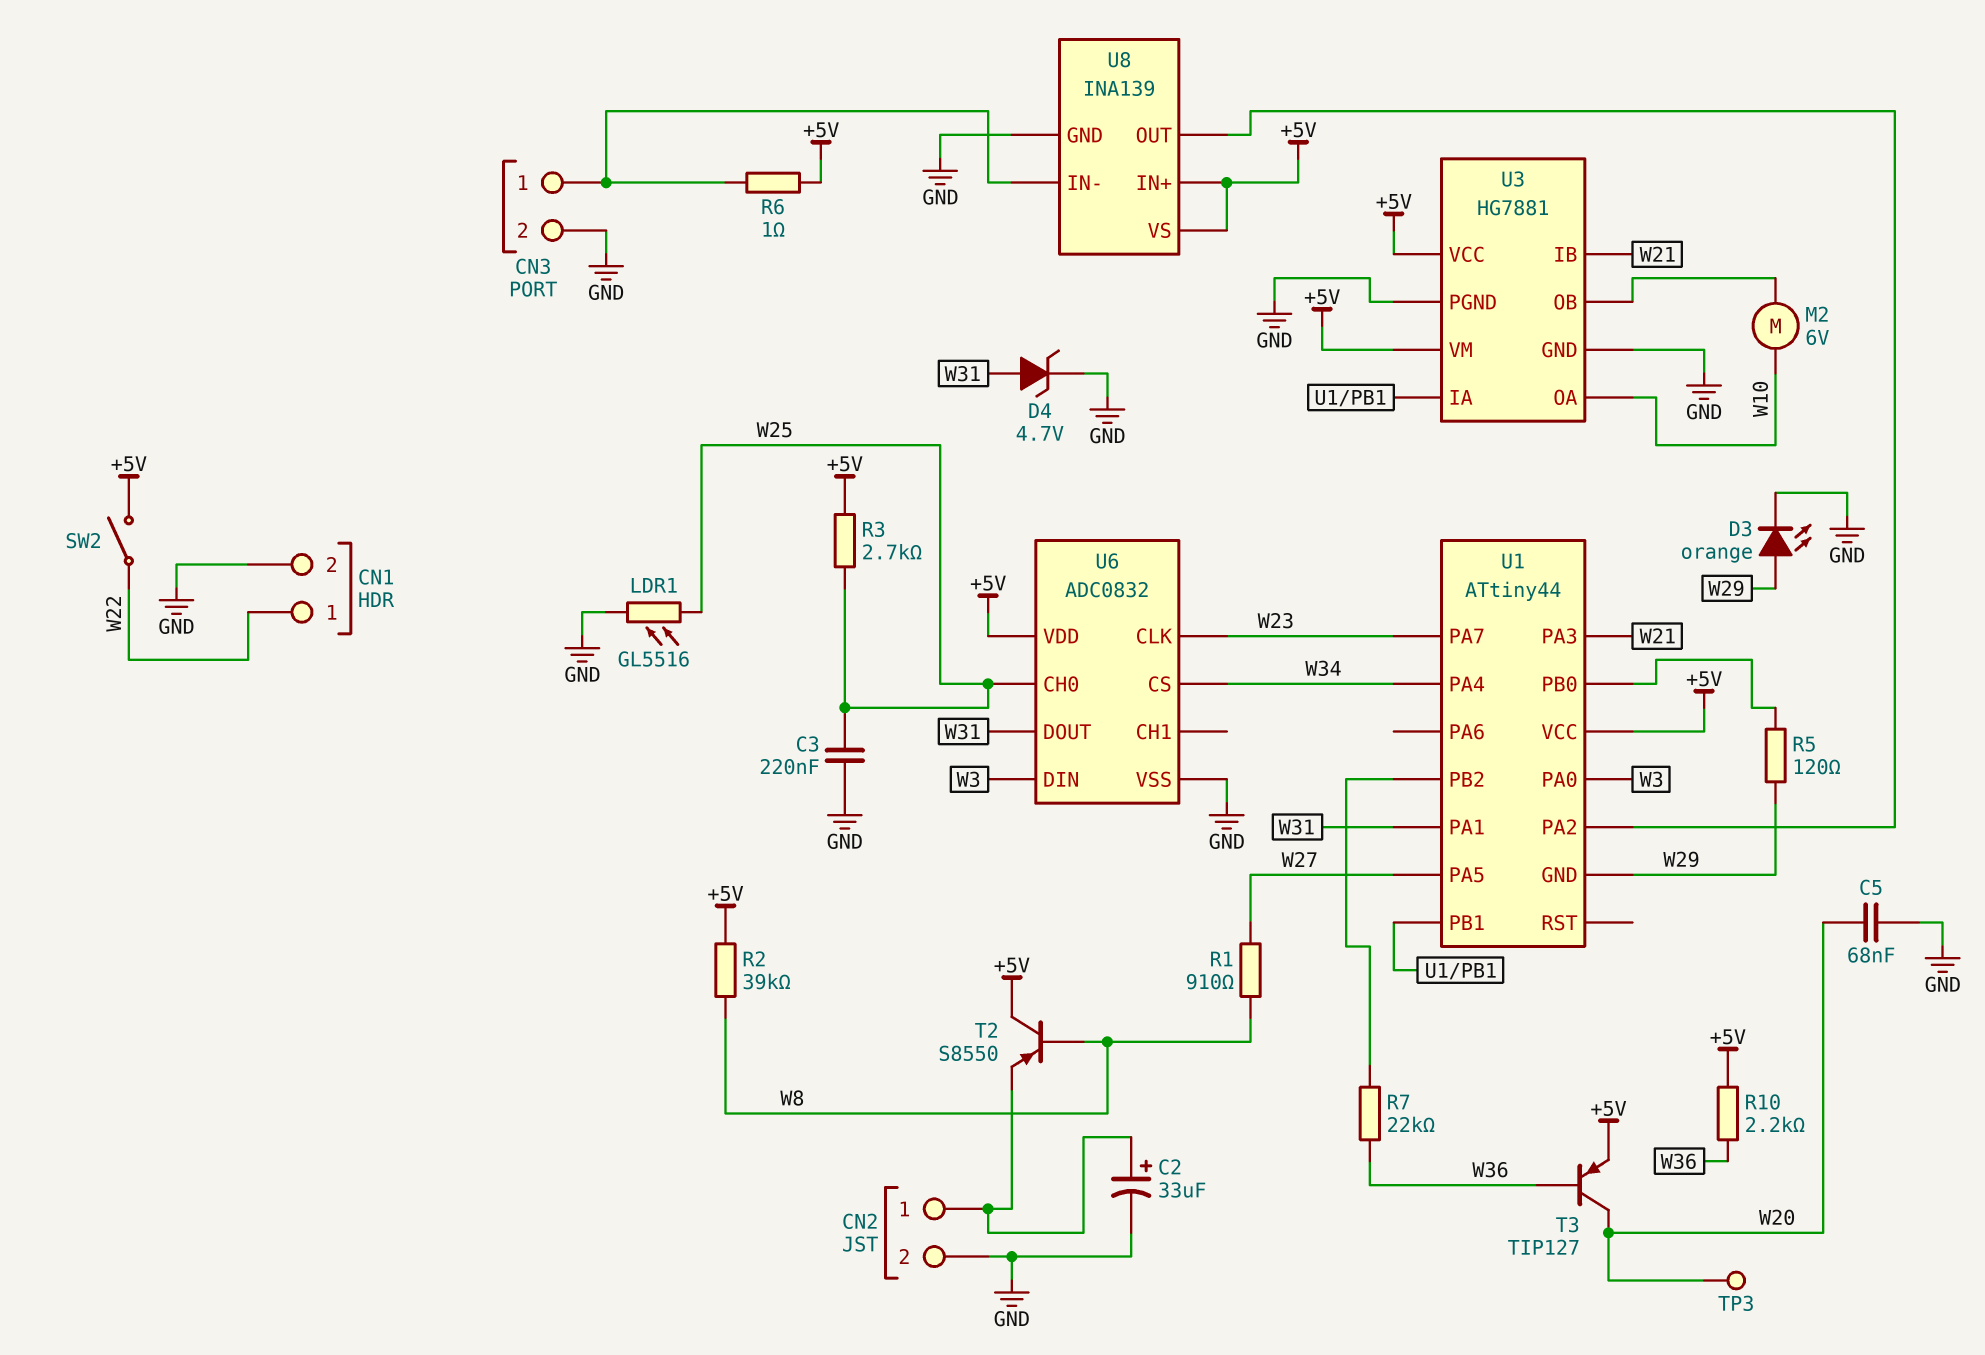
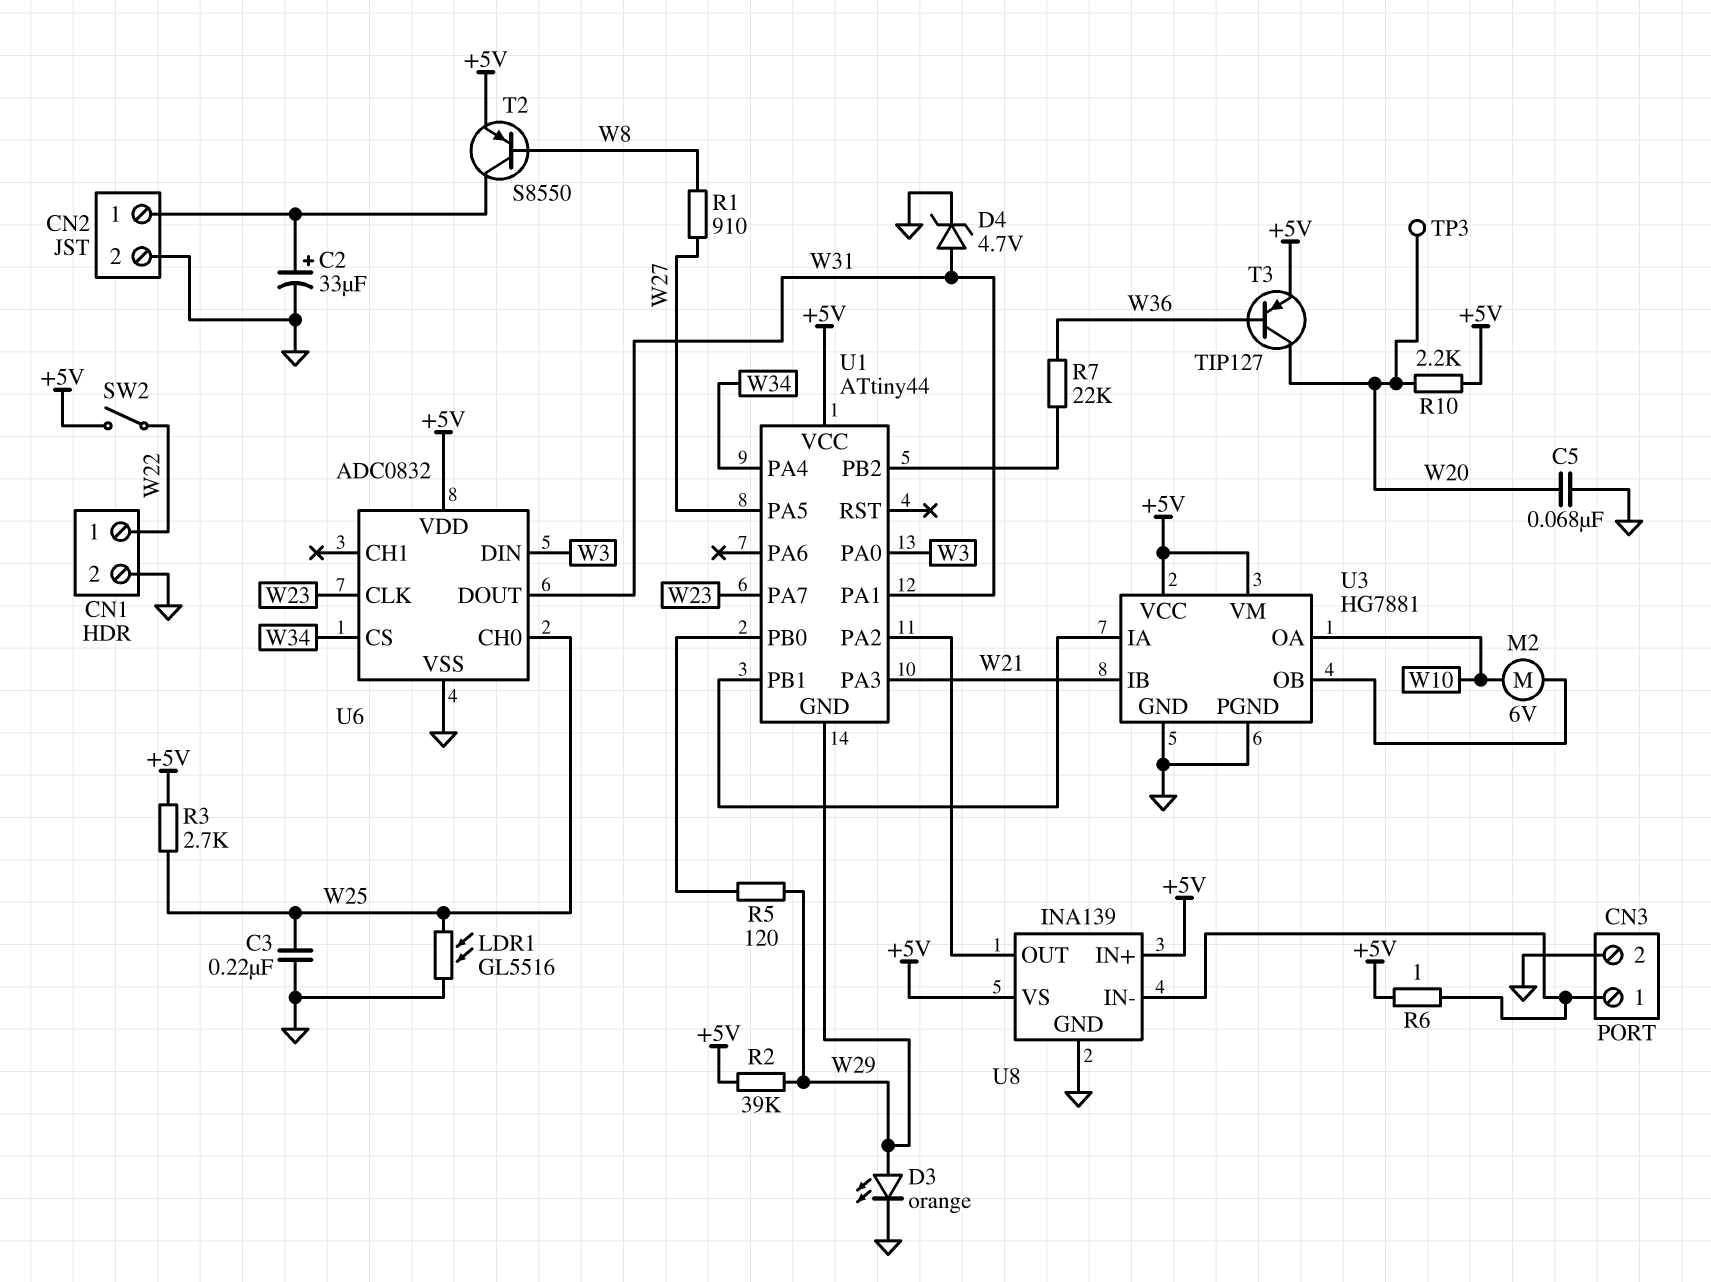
R2: 39k (+5V, W8) -> 39k (+5V, W29)
R10: 2.2k (+5V, W36) -> 2.2k (+5V, W20)
T2: PNP S8550 (B W8, C +5V, E CN2/1) -> PNP S8550 (B W8, C CN2/1, E +5V)

